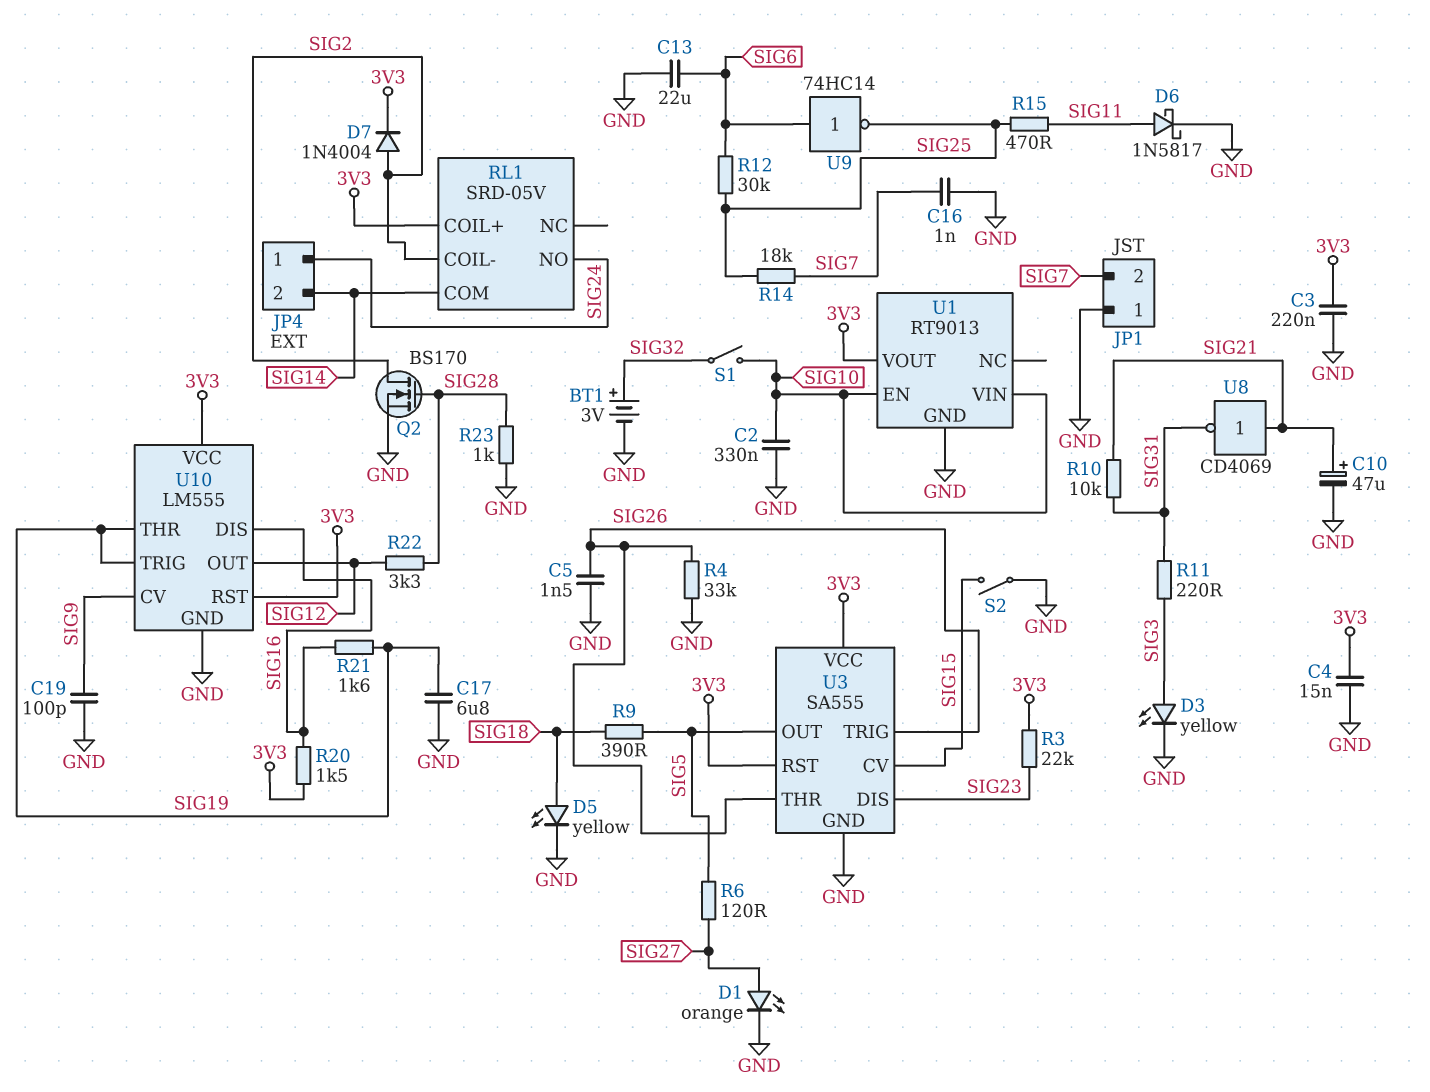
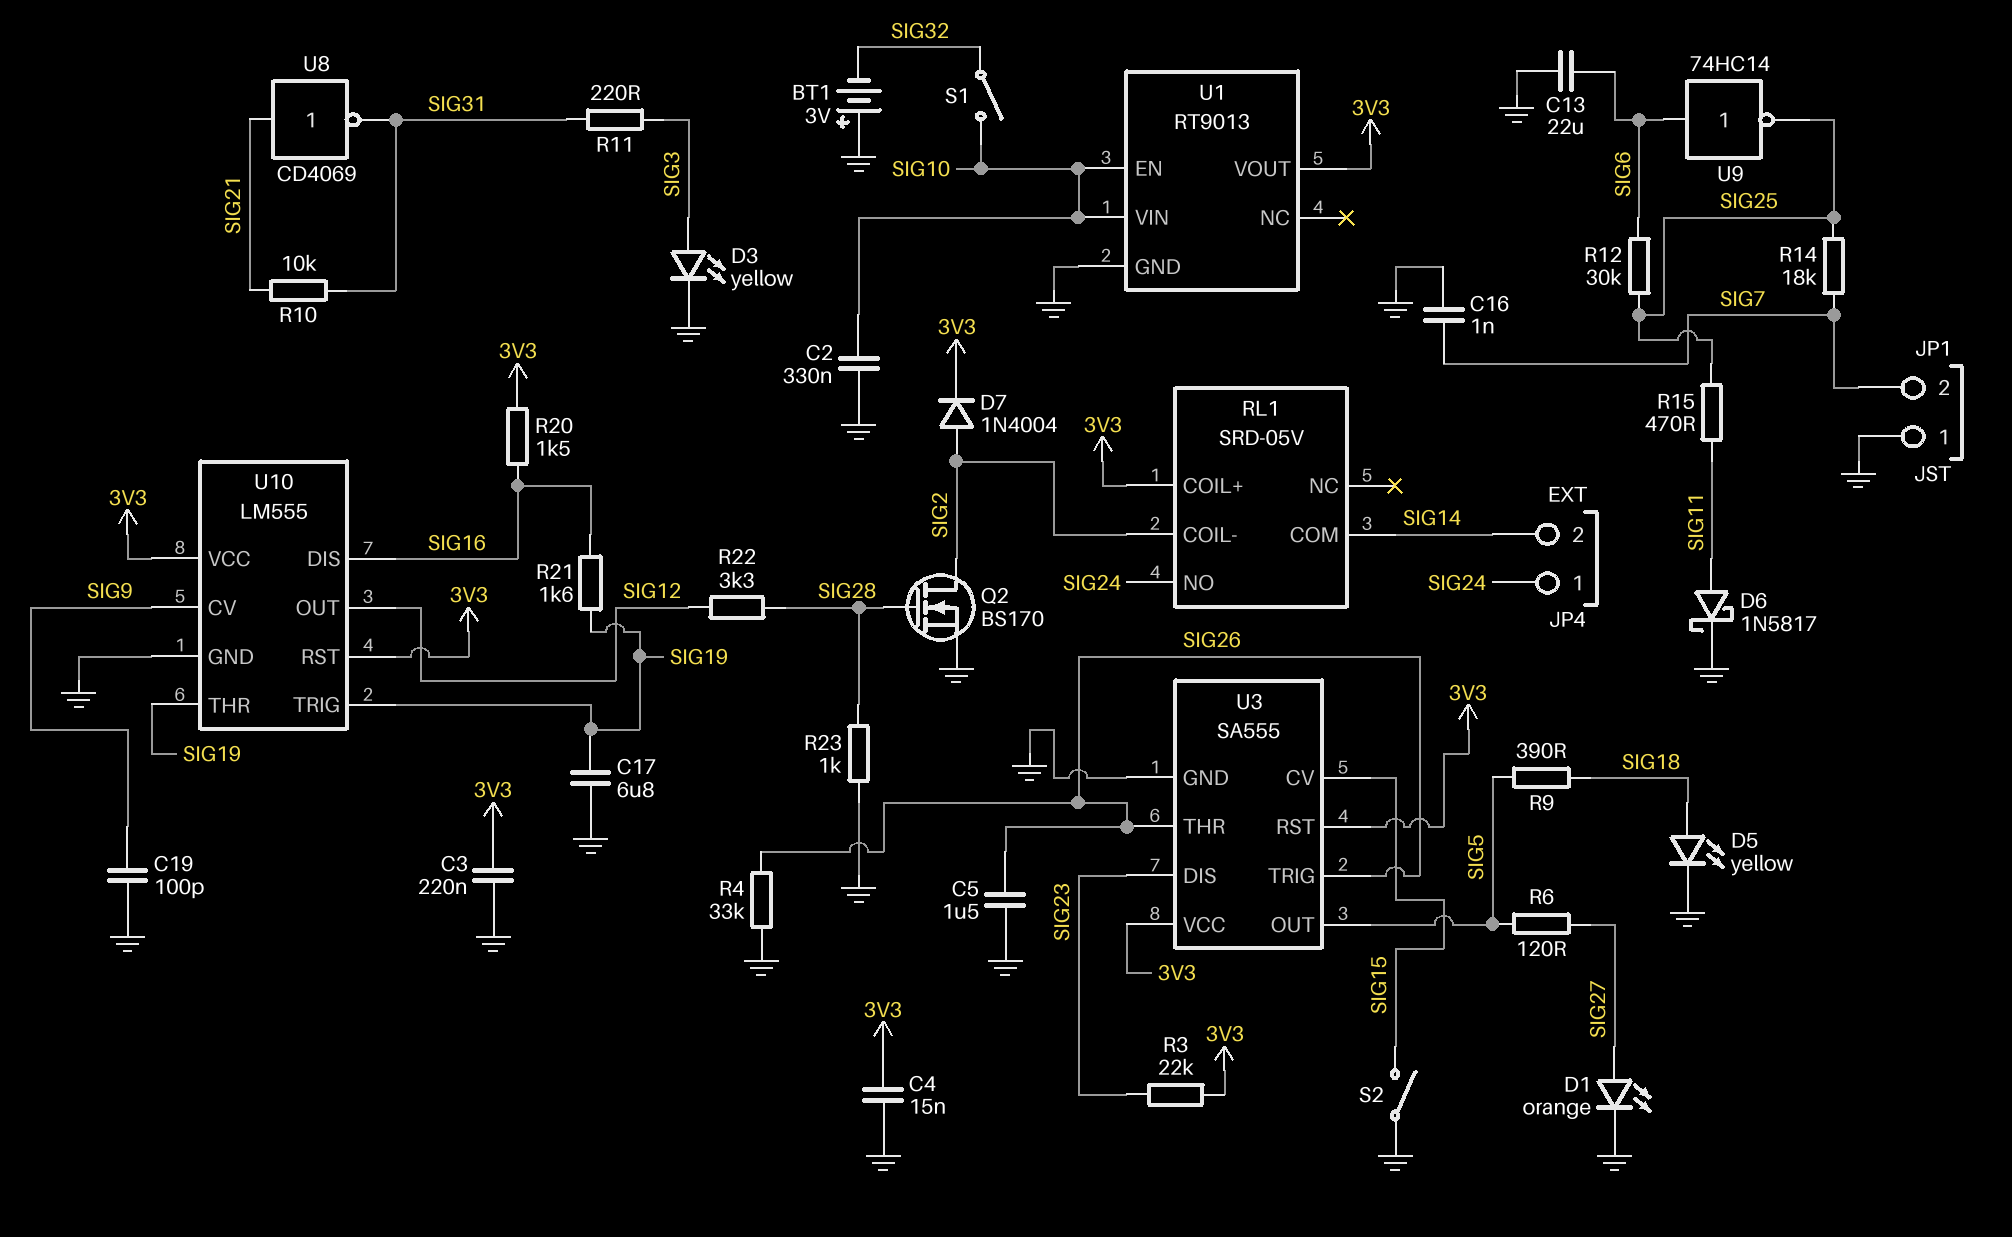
BT1: 3V (plus SIG32, minus GND) -> 3V (plus GND, minus SIG32)
C5: 1.5nF (GND, SIG26) -> 1.5uF (GND, SIG26)
C10: 47uF (plus SIG21, minus GND) -> none

